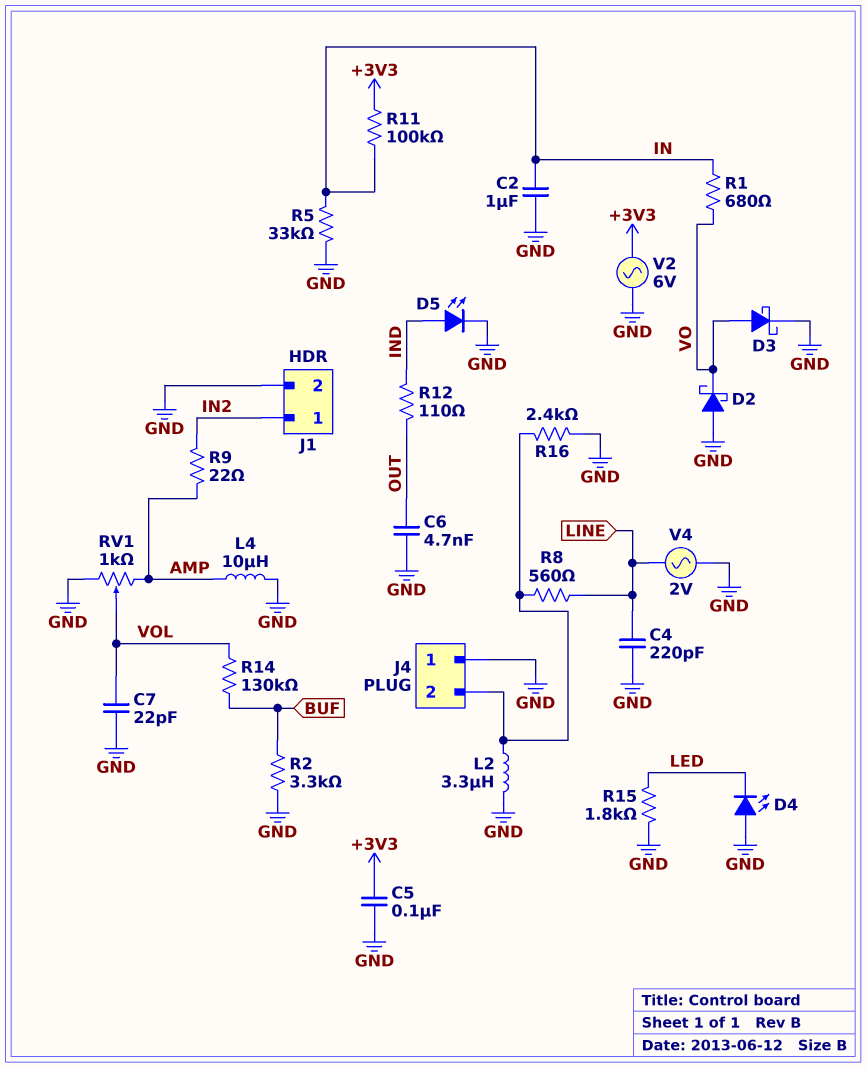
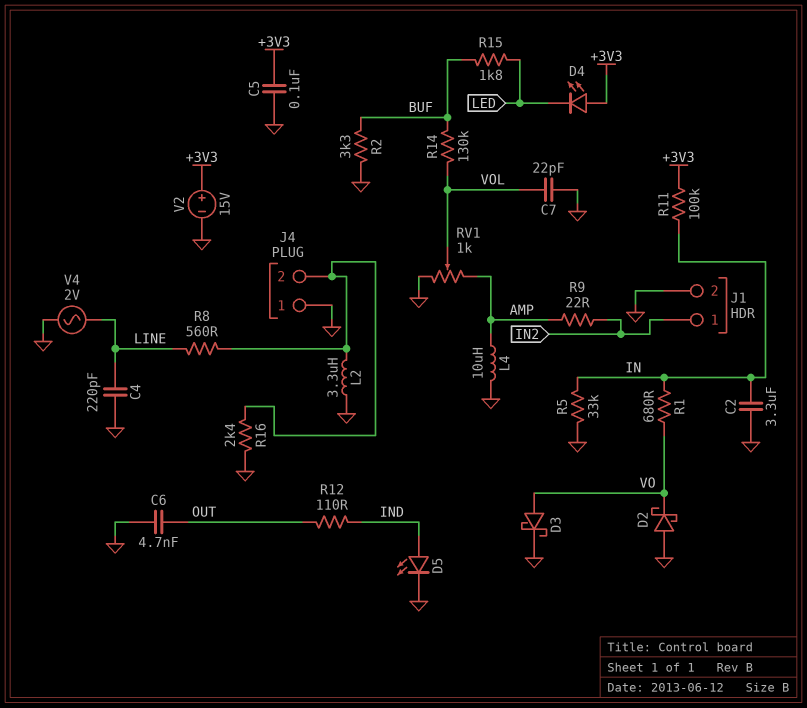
C2: 1uF (GND, IN) -> 3.3uF (GND, IN)
D4: LED (A GND, K LED) -> LED (A +3V3, K LED)
R15: 1.8k (GND, LED) -> 1.8k (BUF, LED)
V2: AC 6V (+3V3, GND) -> 15V (plus +3V3, minus GND)

